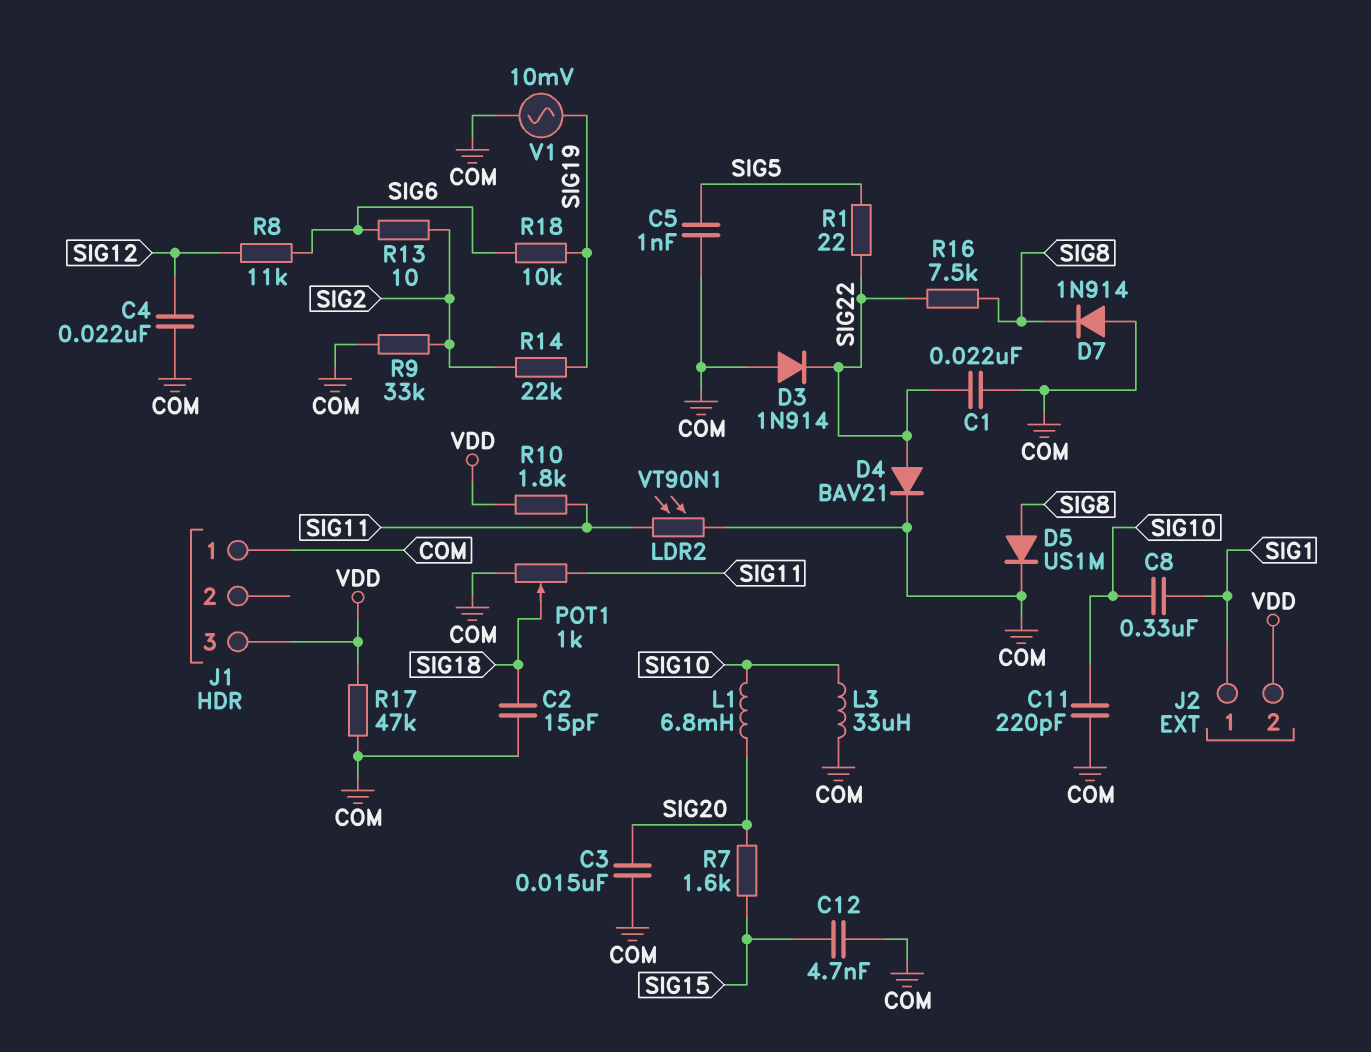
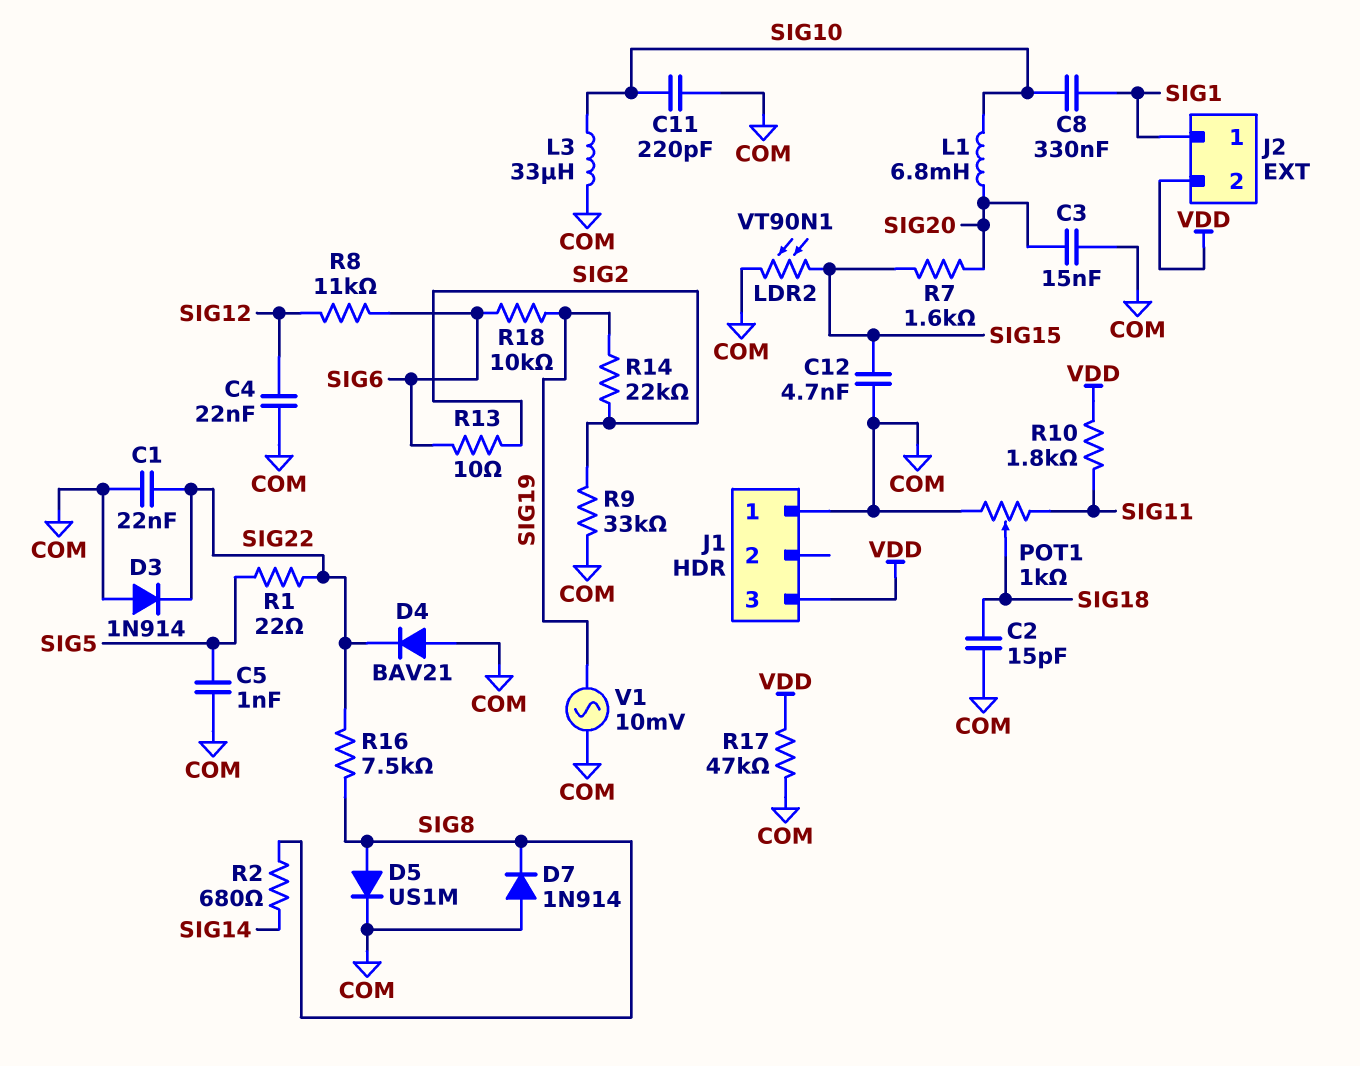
D4: diode BAV21 (A SIG22, K COM) -> diode BAV21 (A COM, K SIG22)
LDR2: VT90N1 (COM, SIG11) -> VT90N1 (COM, SIG15)
R2: none -> 680 (SIG8, SIG14)

